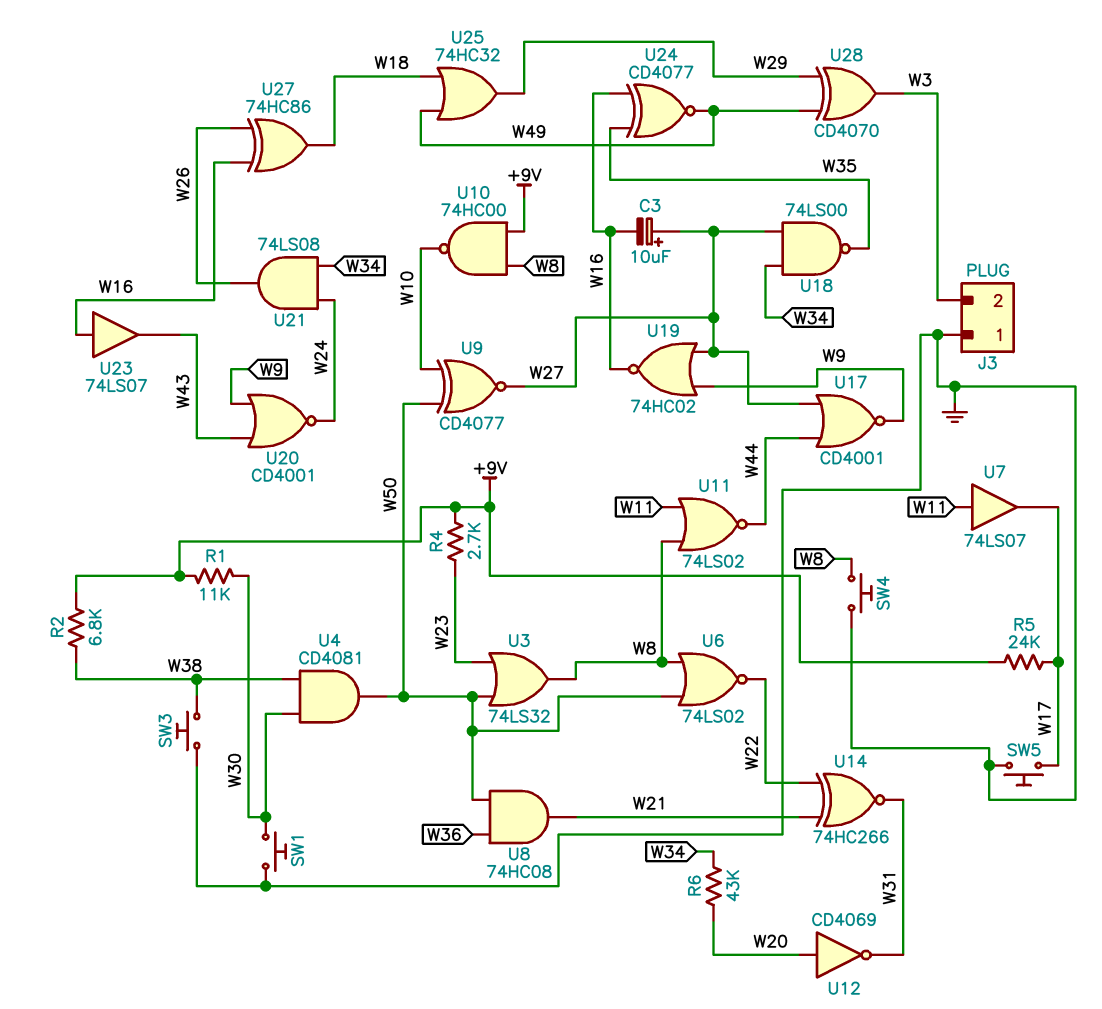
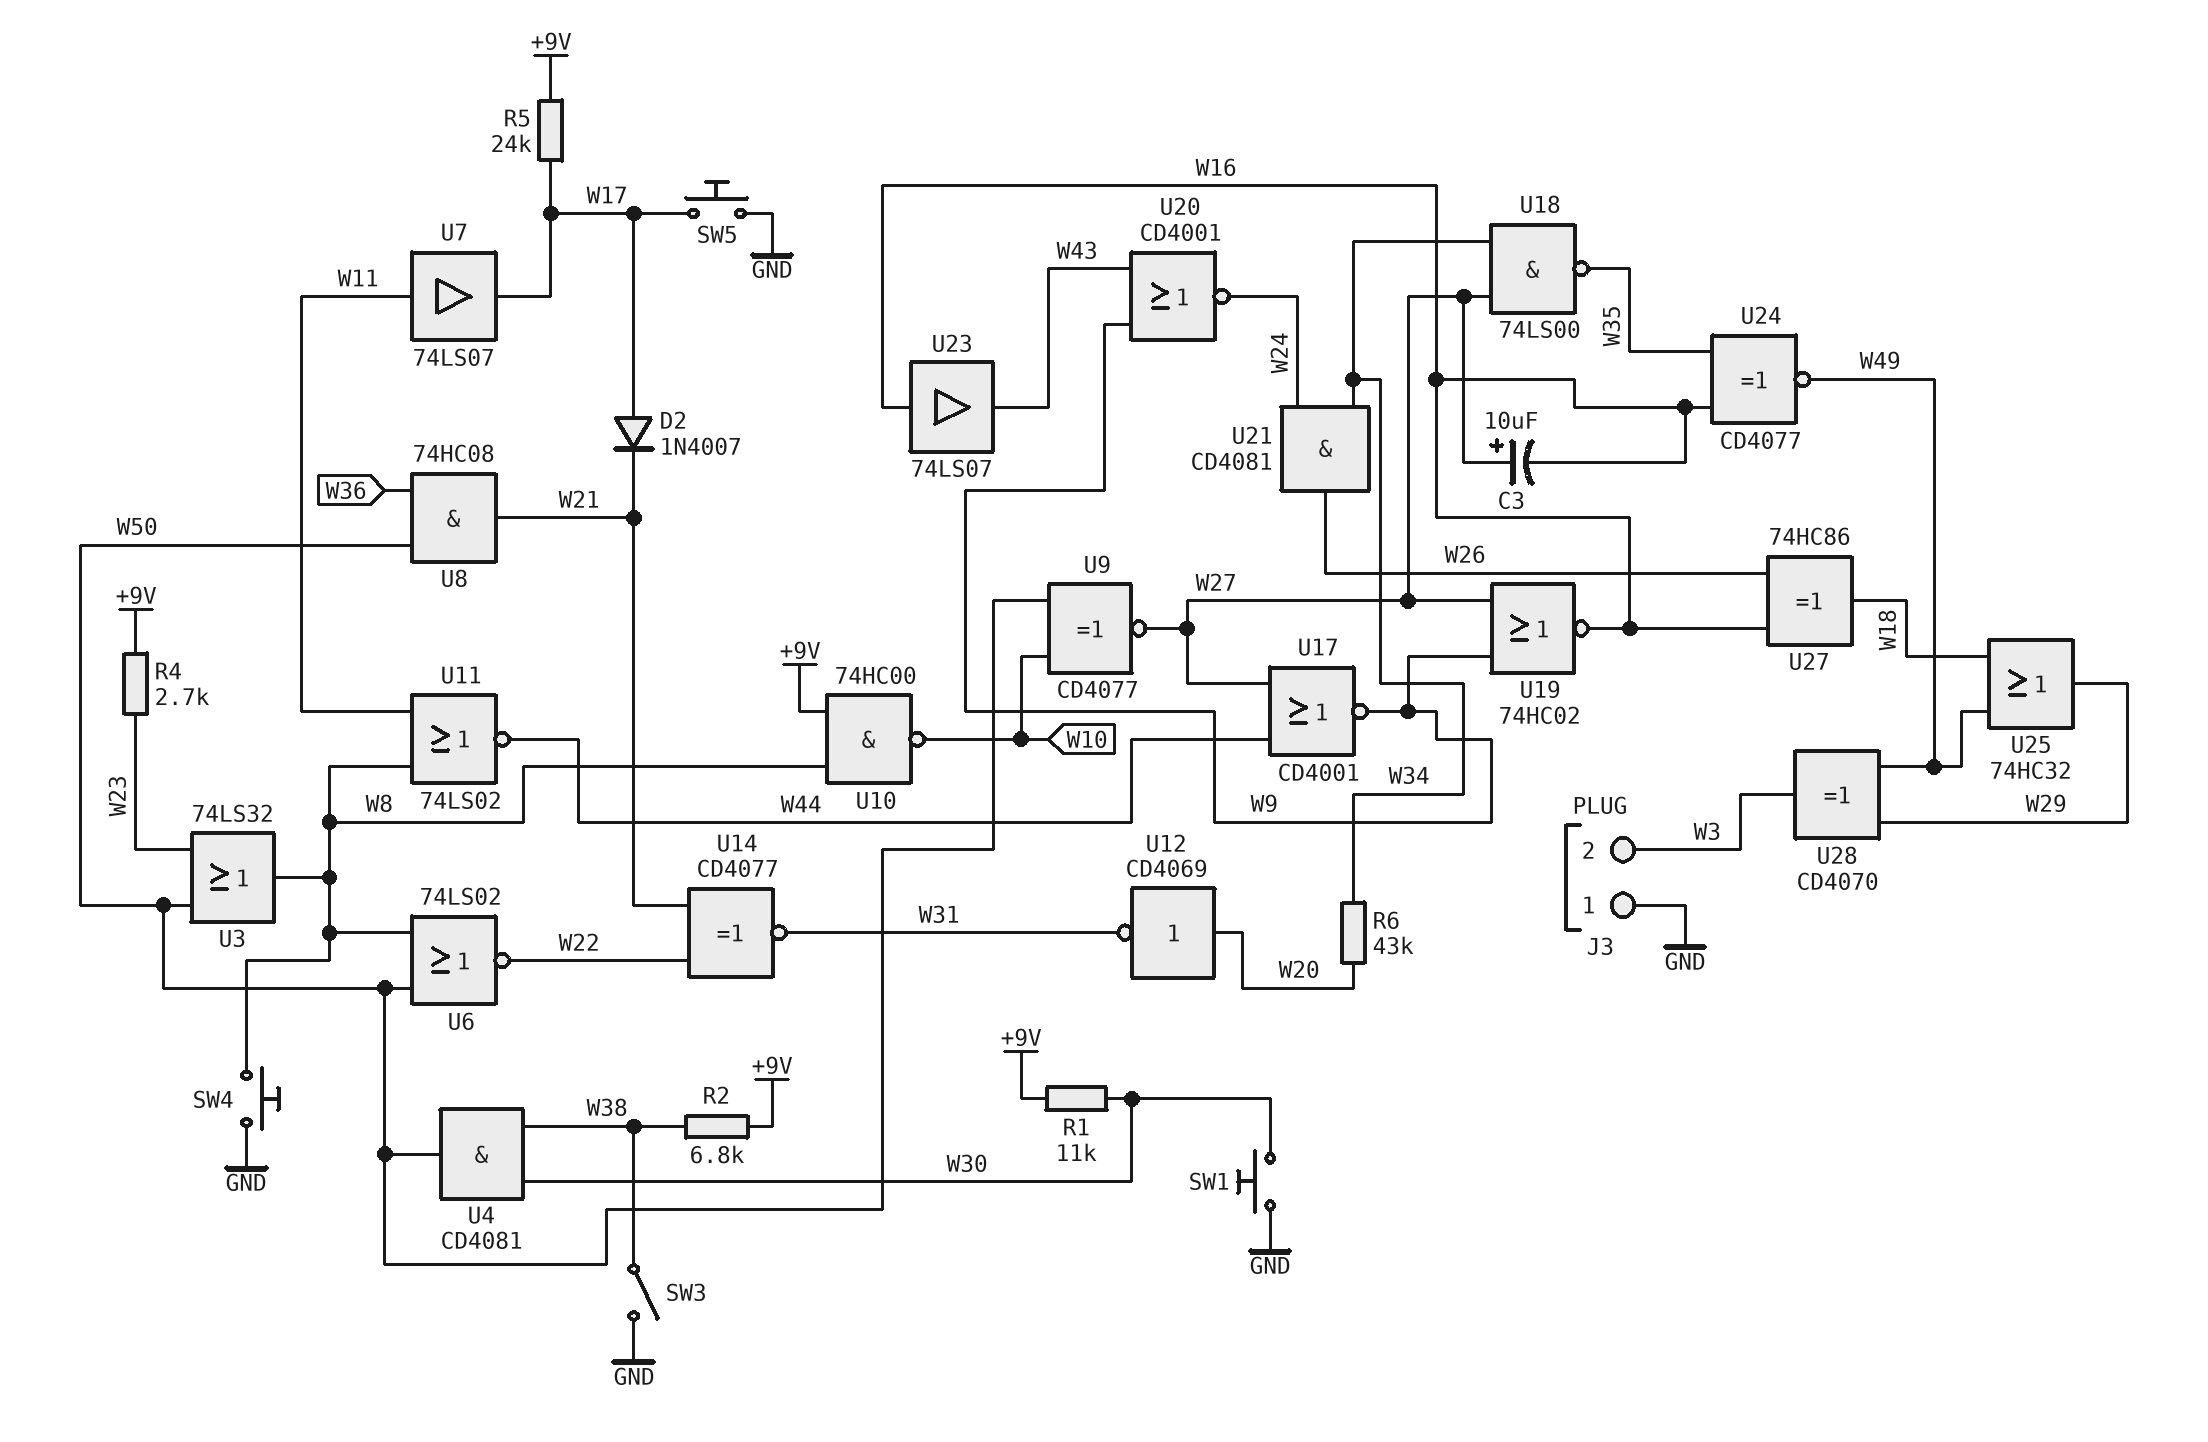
D2: none -> diode 1N4007 (A W17, K W21)
SW3: button (GND, W38) -> switch (GND, W38)
U14: XNOR 74HC266 (in W21, in W22, out W31) -> XNOR CD4077 (in W21, in W22, out W31)
U21: AND 74LS08 (in W24, in W34, out W26) -> AND CD4081 (in W24, in W34, out W26)

